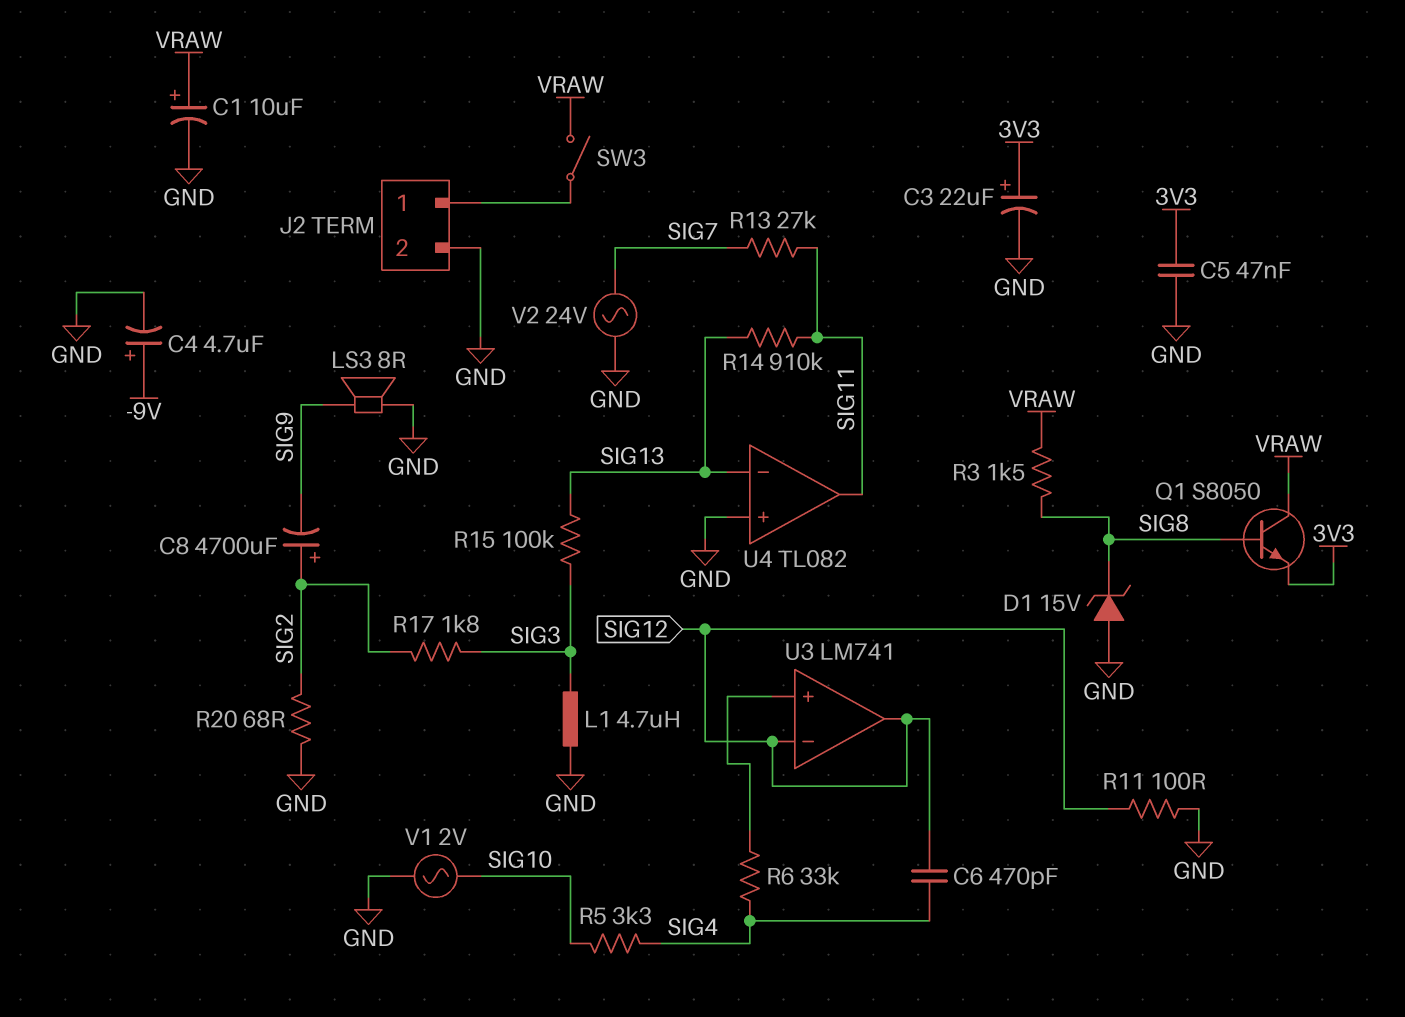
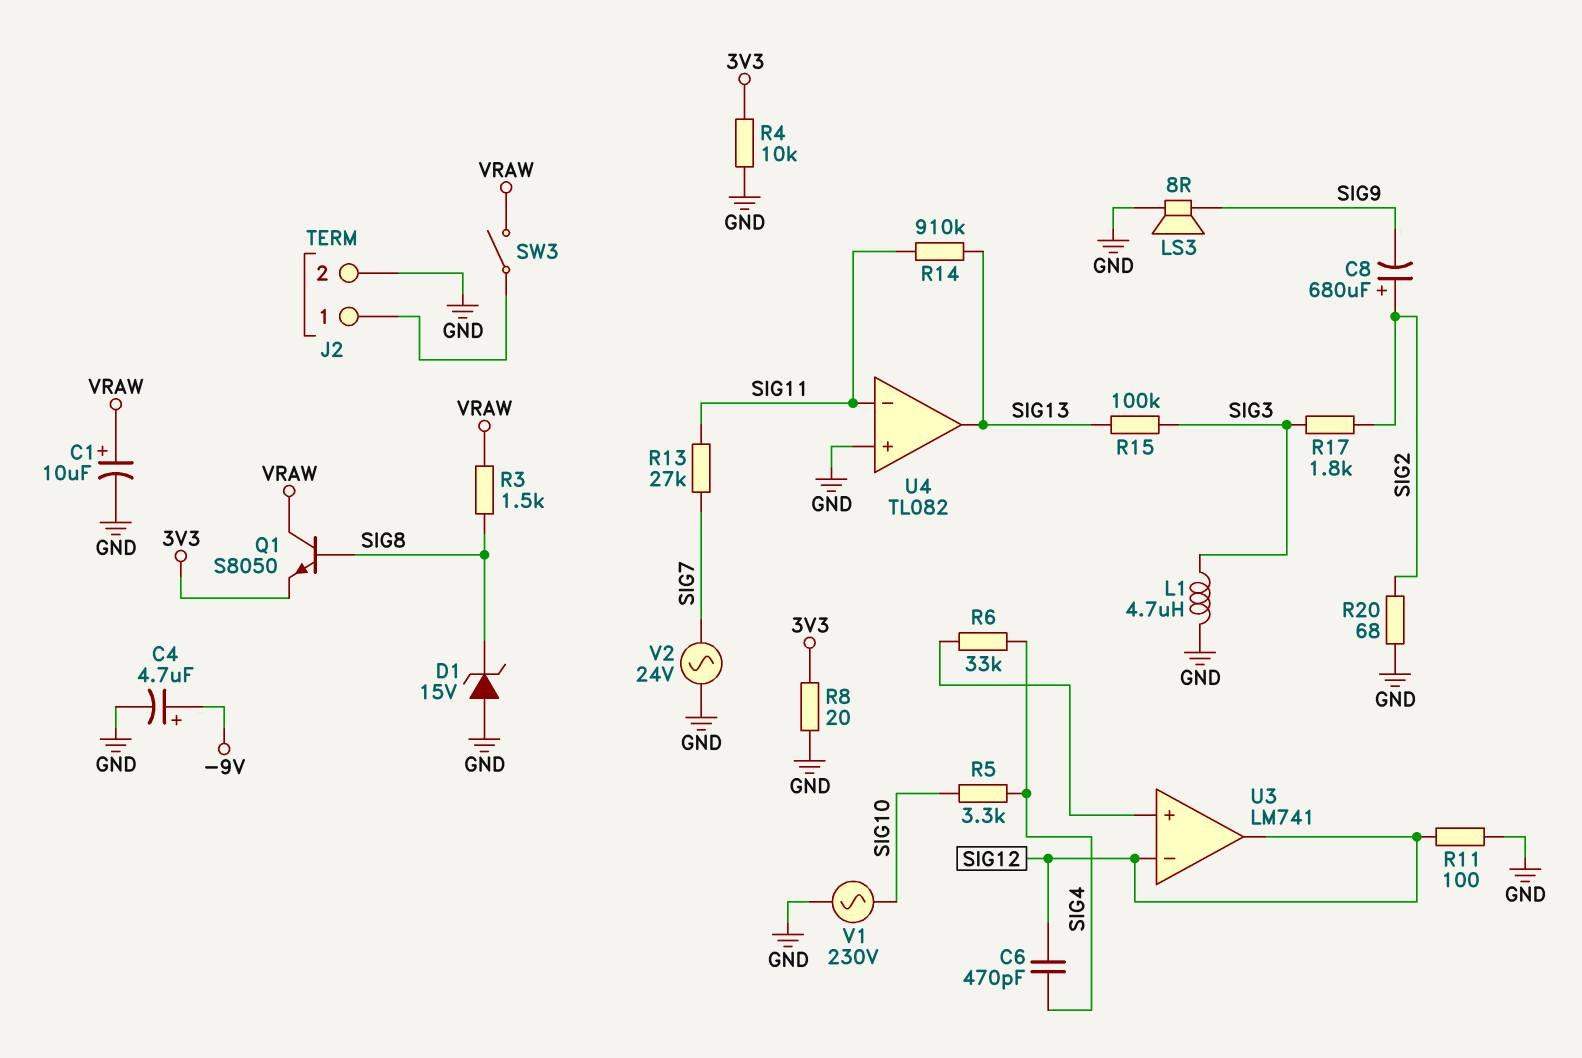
C3: 22uF (plus 3V3, minus GND) -> none
C5: 47nF (3V3, GND) -> none
C8: 4700uF (plus SIG2, minus SIG9) -> 680uF (plus SIG2, minus SIG9)
R4: none -> 10k (3V3, GND)
R8: none -> 20 (3V3, GND)
U4 pin in-: SIG13 -> SIG11
U4 pin out: SIG11 -> SIG13
V1: AC 2V (GND, SIG10) -> AC 230V (GND, SIG10)

